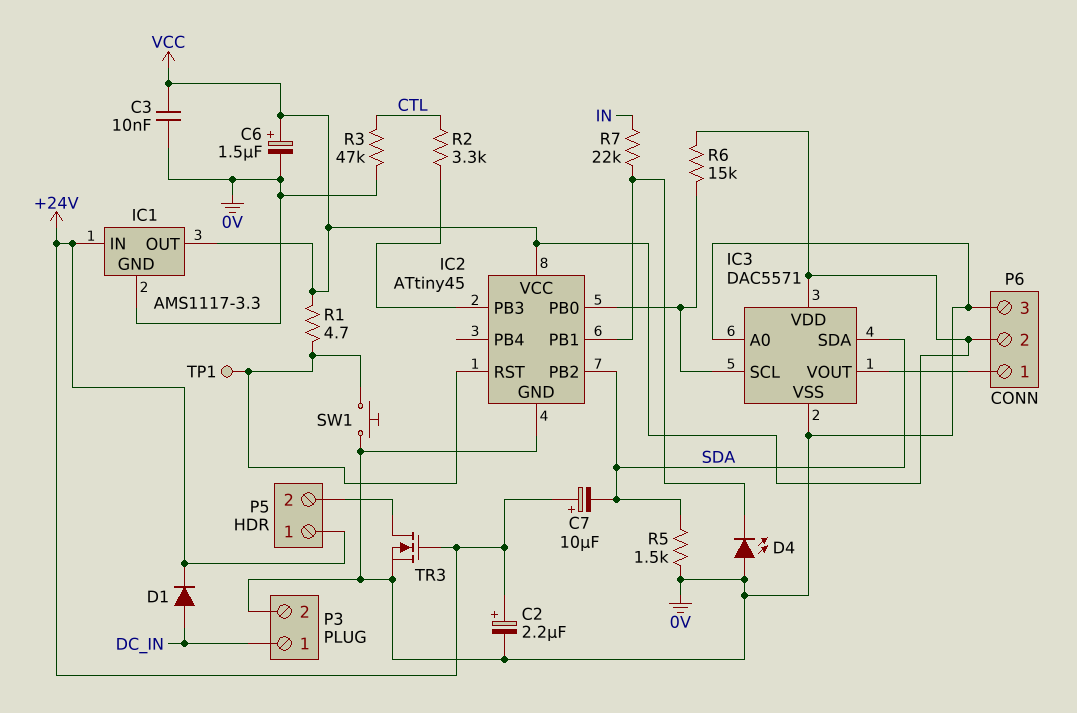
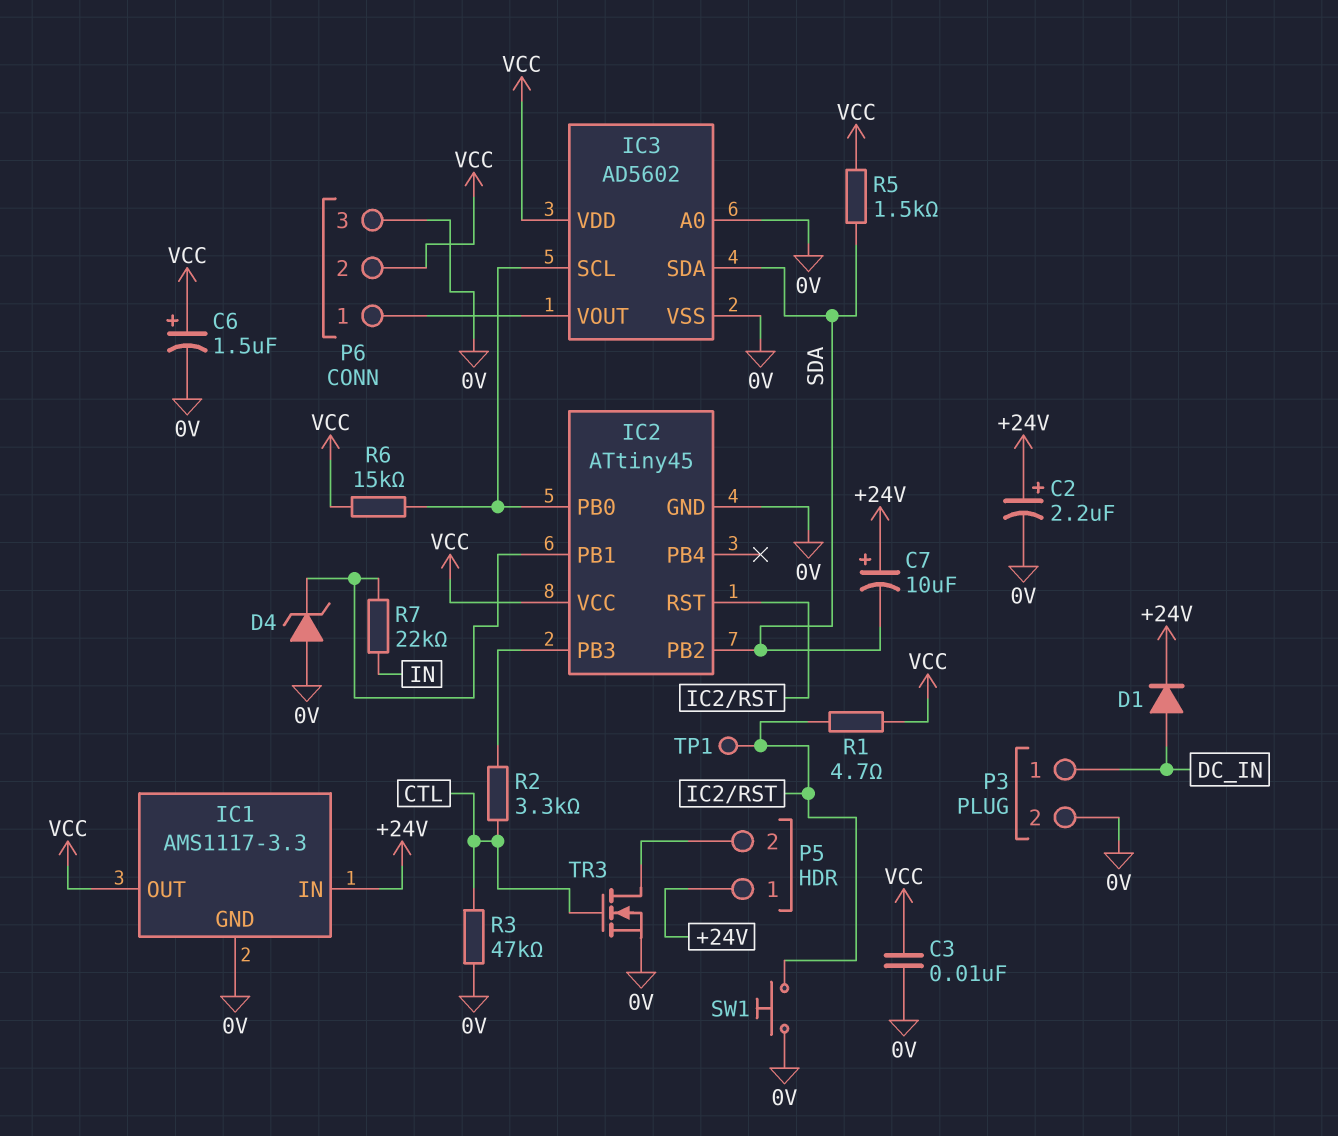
D4: LED (A 0V, K IC2/PB1) -> zener (A 0V, K IC2/PB1)
IC3: DAC5571 -> AD5602
R5: 1.5k (0V, SDA) -> 1.5k (SDA, VCC)
TR3: NMOS (G +24V, D P5/2, S 0V) -> NMOS (G CTL, D P5/2, S 0V)

